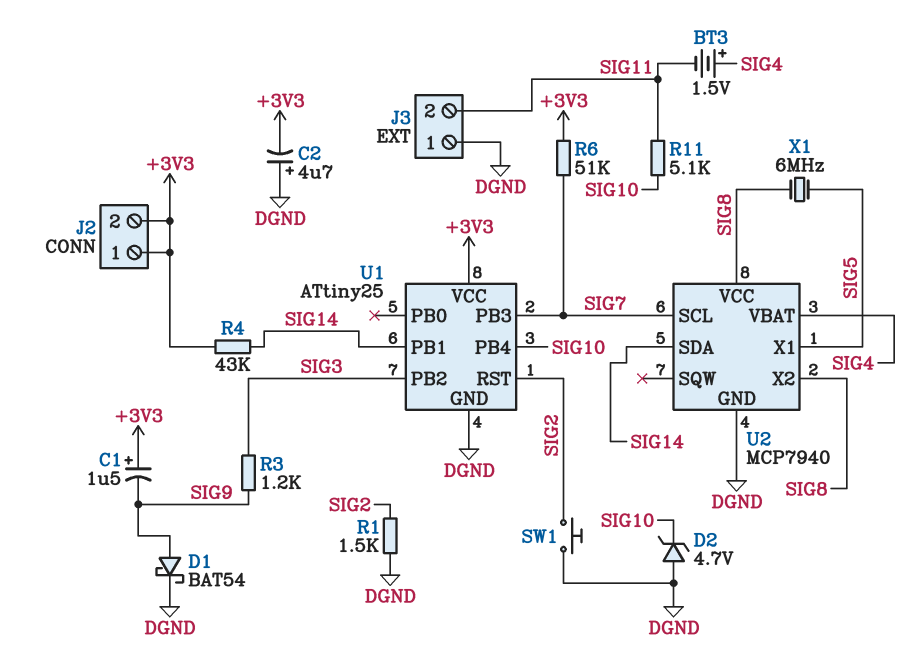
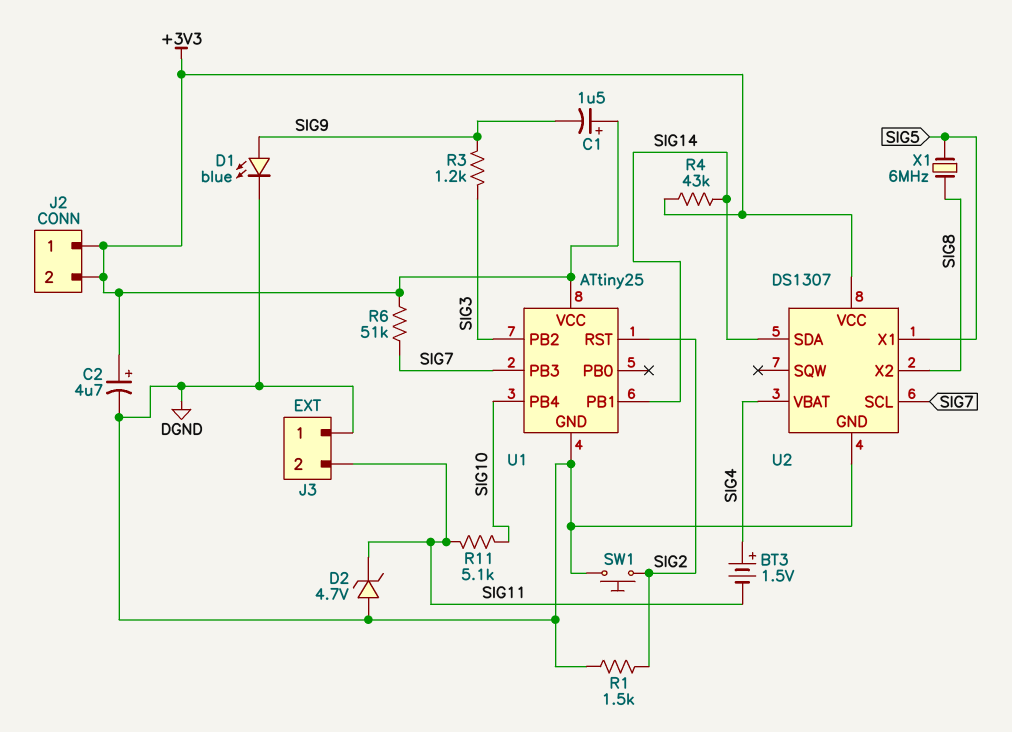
C2: 4.7uF (plus DGND, minus +3V3) -> 4.7uF (plus +3V3, minus DGND)
D1: schottky BAT54 (A SIG9, K DGND) -> LED blue (A SIG9, K DGND)
D2: zener 4.7V (A DGND, K SIG10) -> zener 4.7V (A DGND, K SIG11)
U2: MCP7940 -> DS1307
U2 pin VCC: SIG8 -> +3V3

